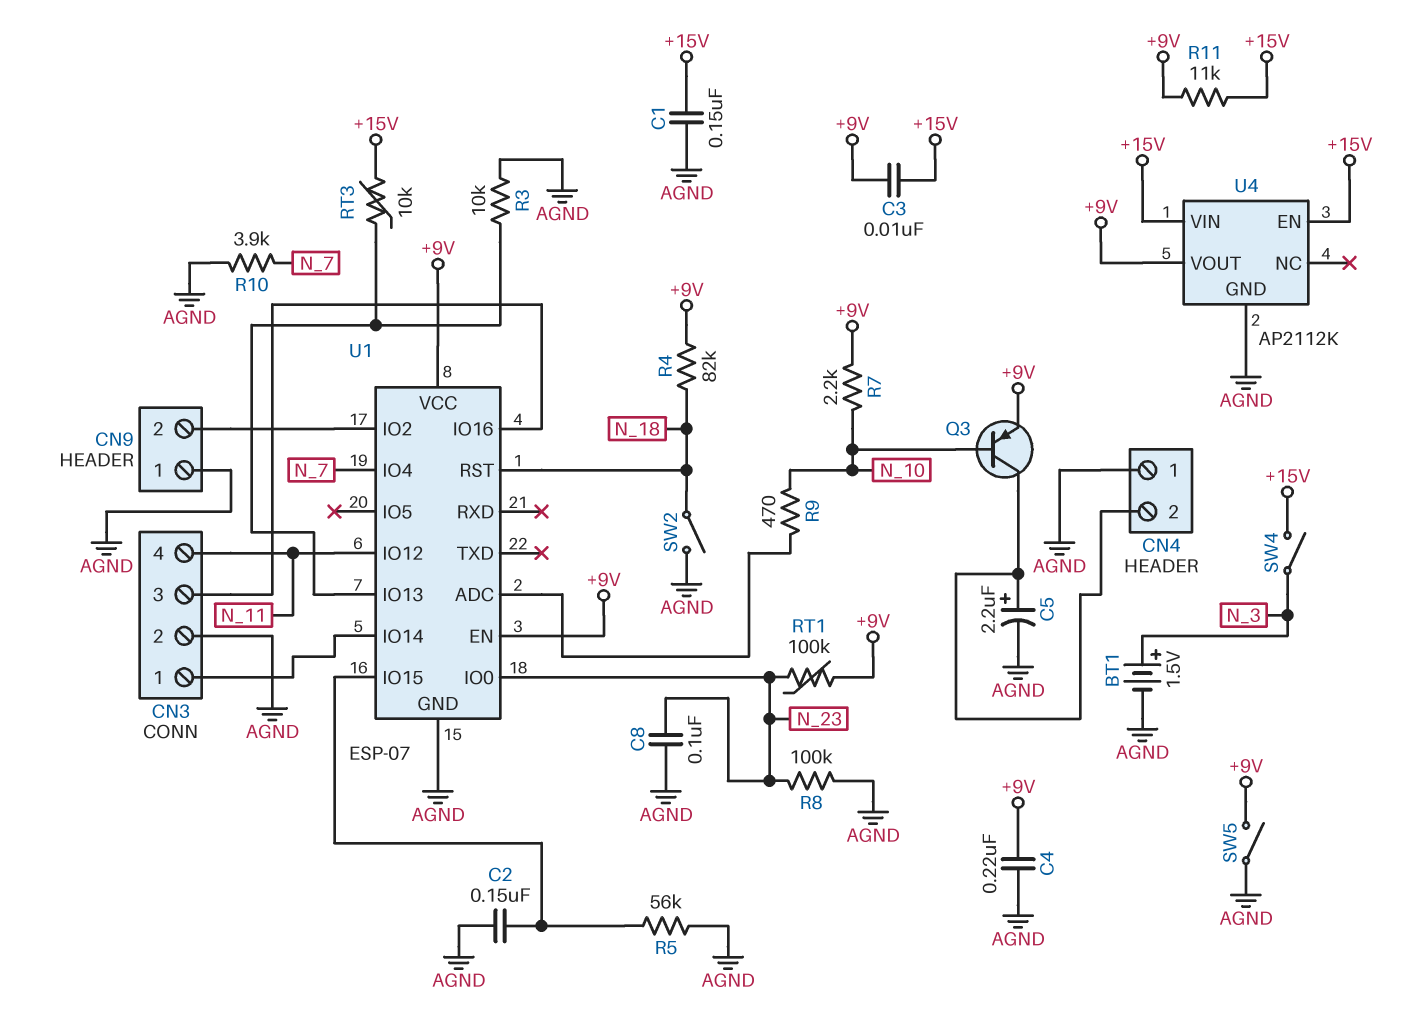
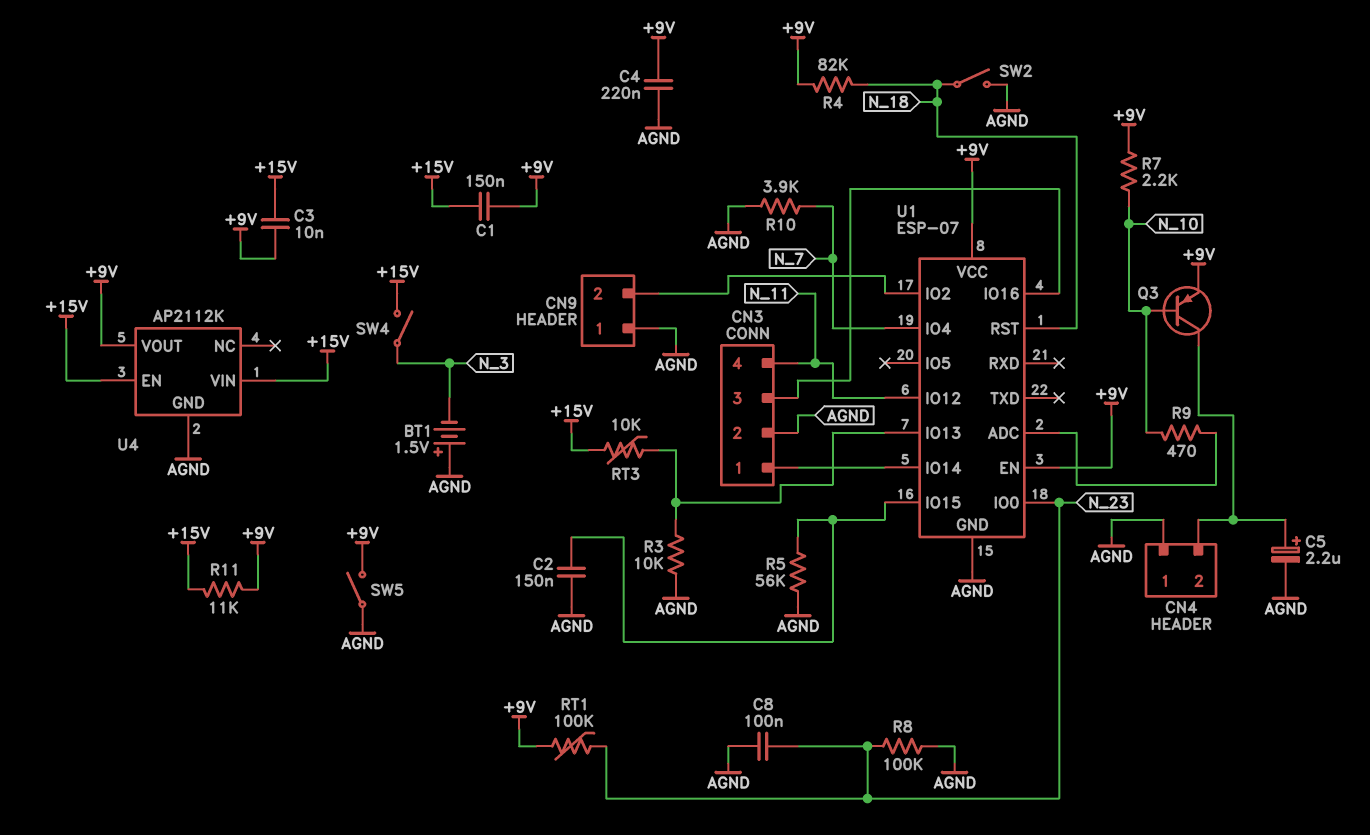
BT1: 1.5V (plus N_3, minus AGND) -> 1.5V (plus AGND, minus N_3)
C1: 150nF (+15V, AGND) -> 150nF (+9V, +15V)

